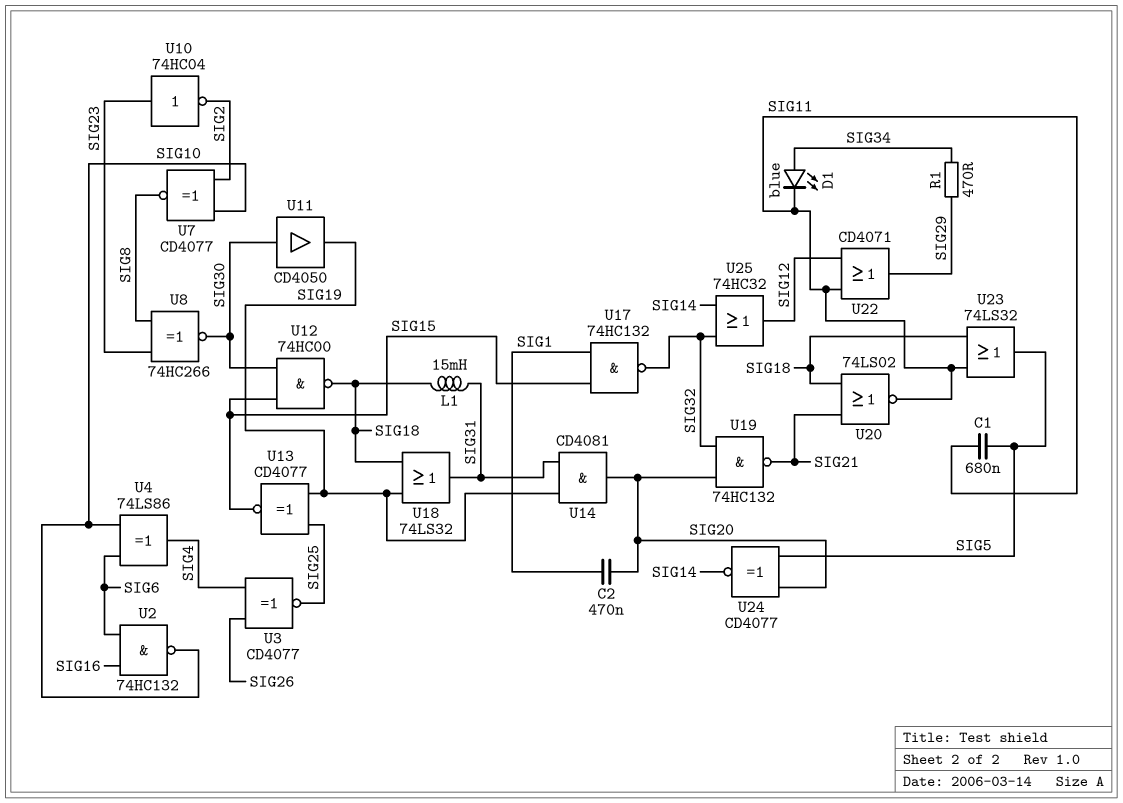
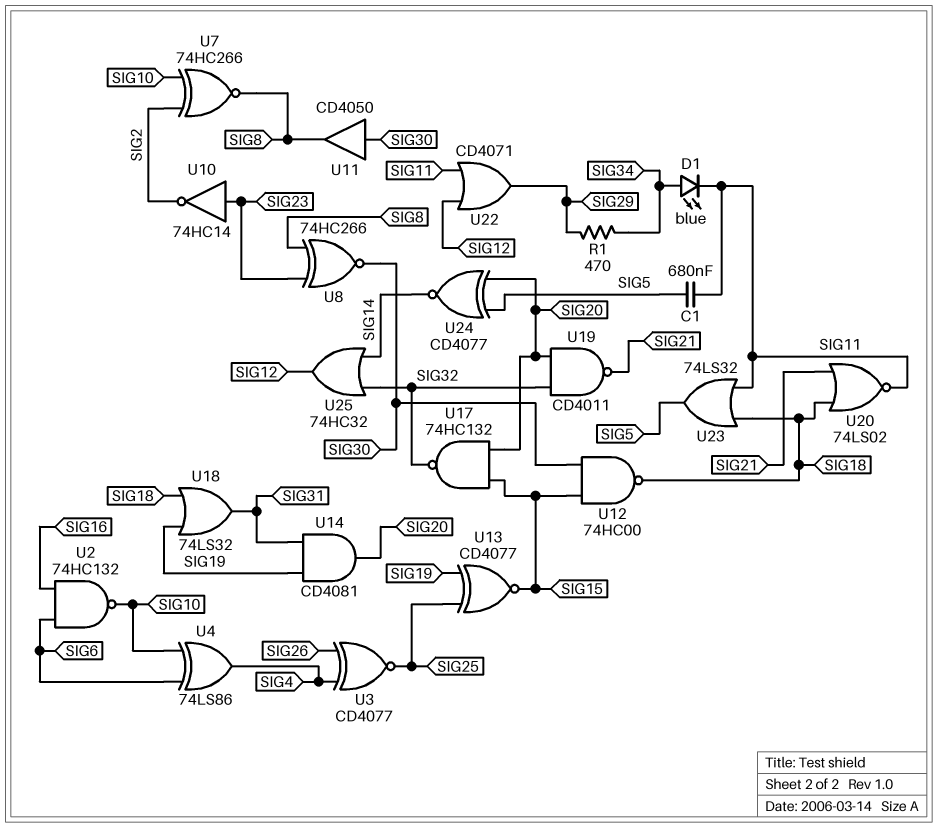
C2: 470nF (SIG1, SIG20) -> none
L1: 15mH (SIG18, SIG31) -> none
U7: XNOR CD4077 (in SIG2, in SIG10, out SIG8) -> XNOR 74HC266 (in SIG2, in SIG10, out SIG8)
U10: NOT 74HC04 (in SIG23, out SIG2) -> NOT 74HC14 (in SIG23, out SIG2)
U11: buffer CD4050 (in SIG30, out SIG19) -> buffer CD4050 (in SIG30, out SIG8)
U17: NAND 74HC132 (in SIG1, in SIG15, out SIG32) -> NAND 74HC132 (in SIG15, in SIG20, out SIG32)
U19: NAND 74HC132 (in SIG20, in SIG32, out SIG21) -> NAND CD4011 (in SIG20, in SIG32, out SIG21)

